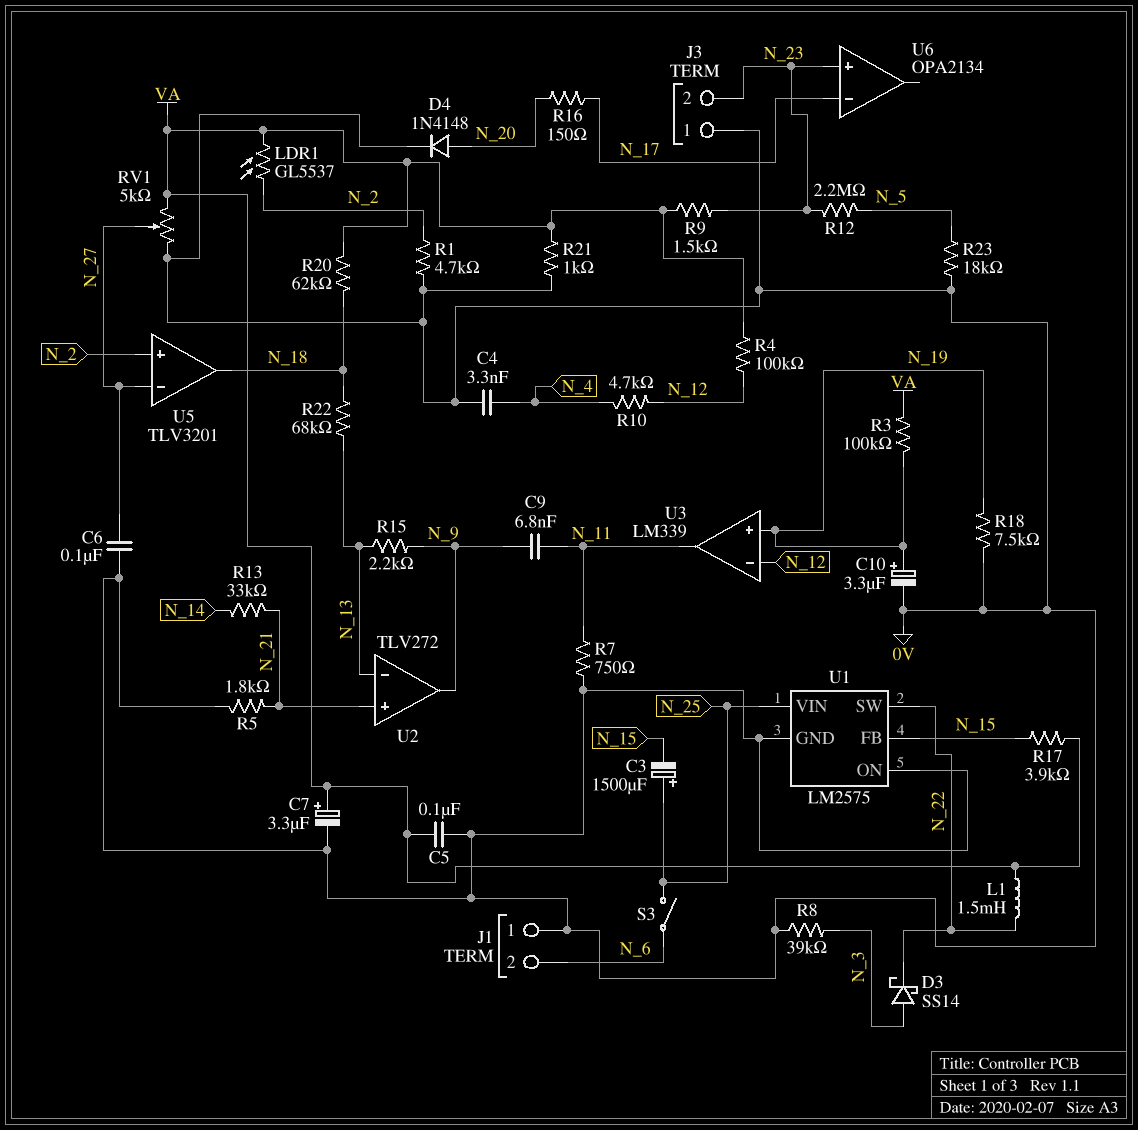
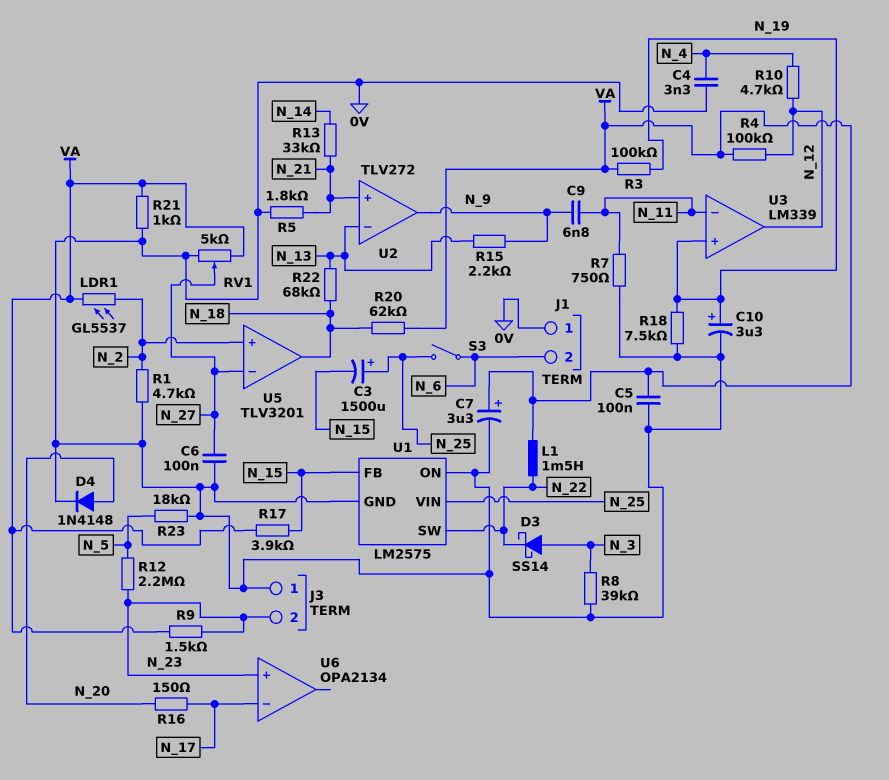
U3 pin in-: N_12 -> N_11
U3 pin out: N_11 -> N_12

